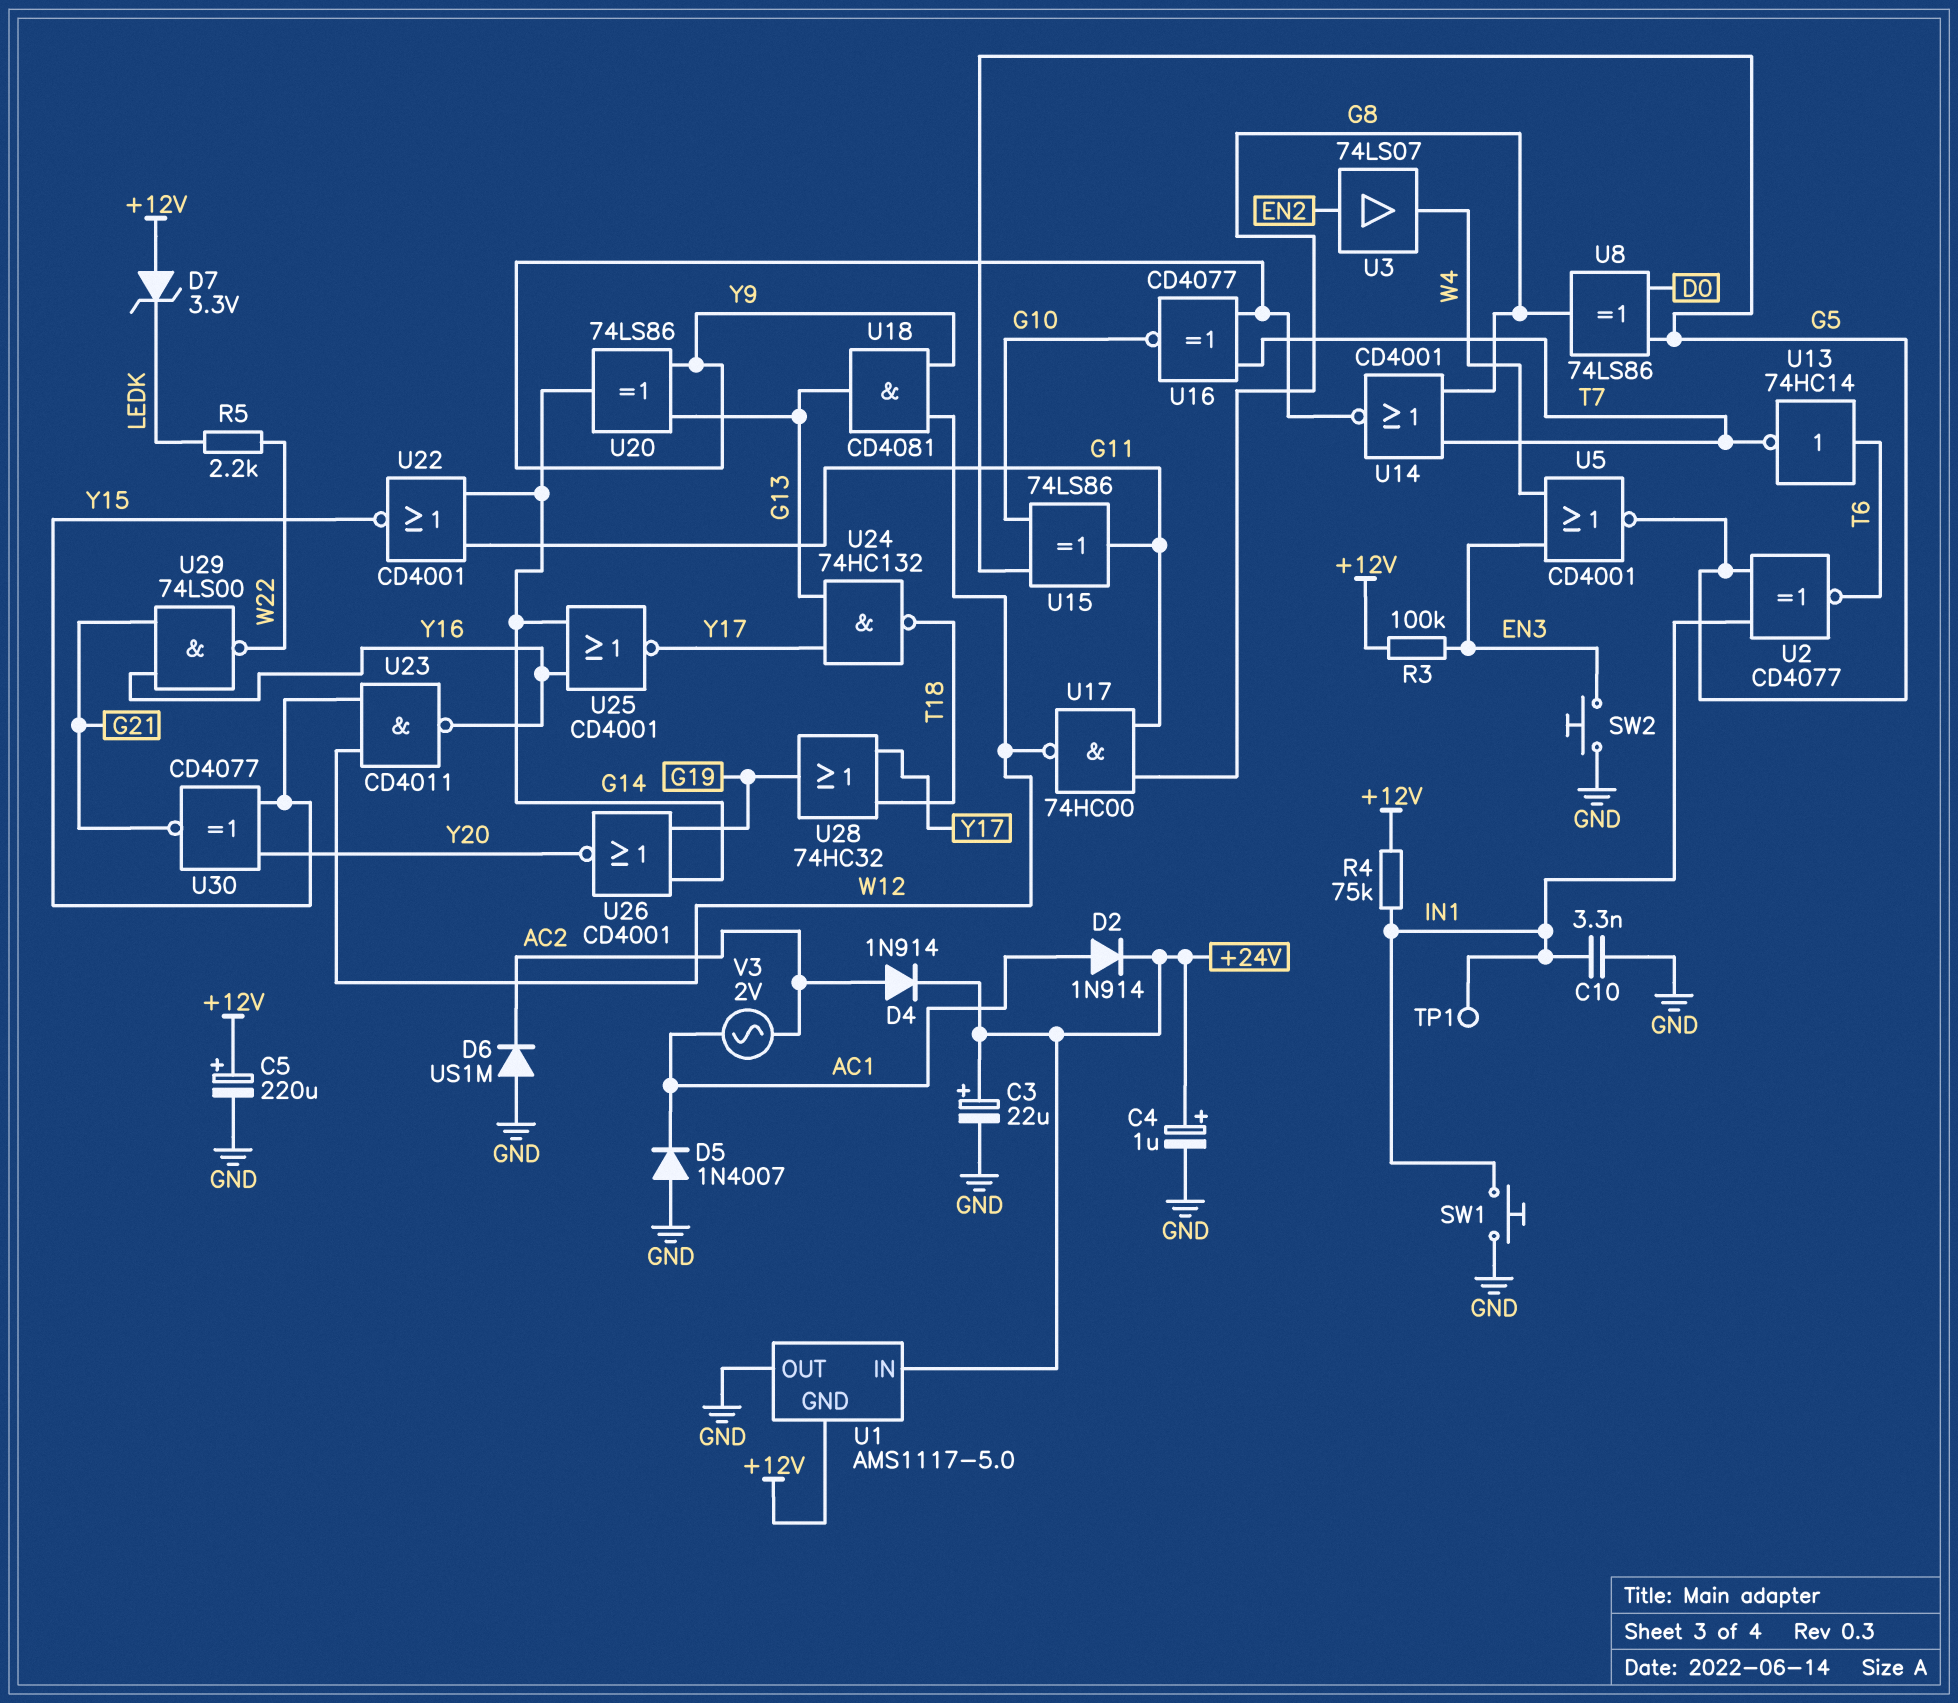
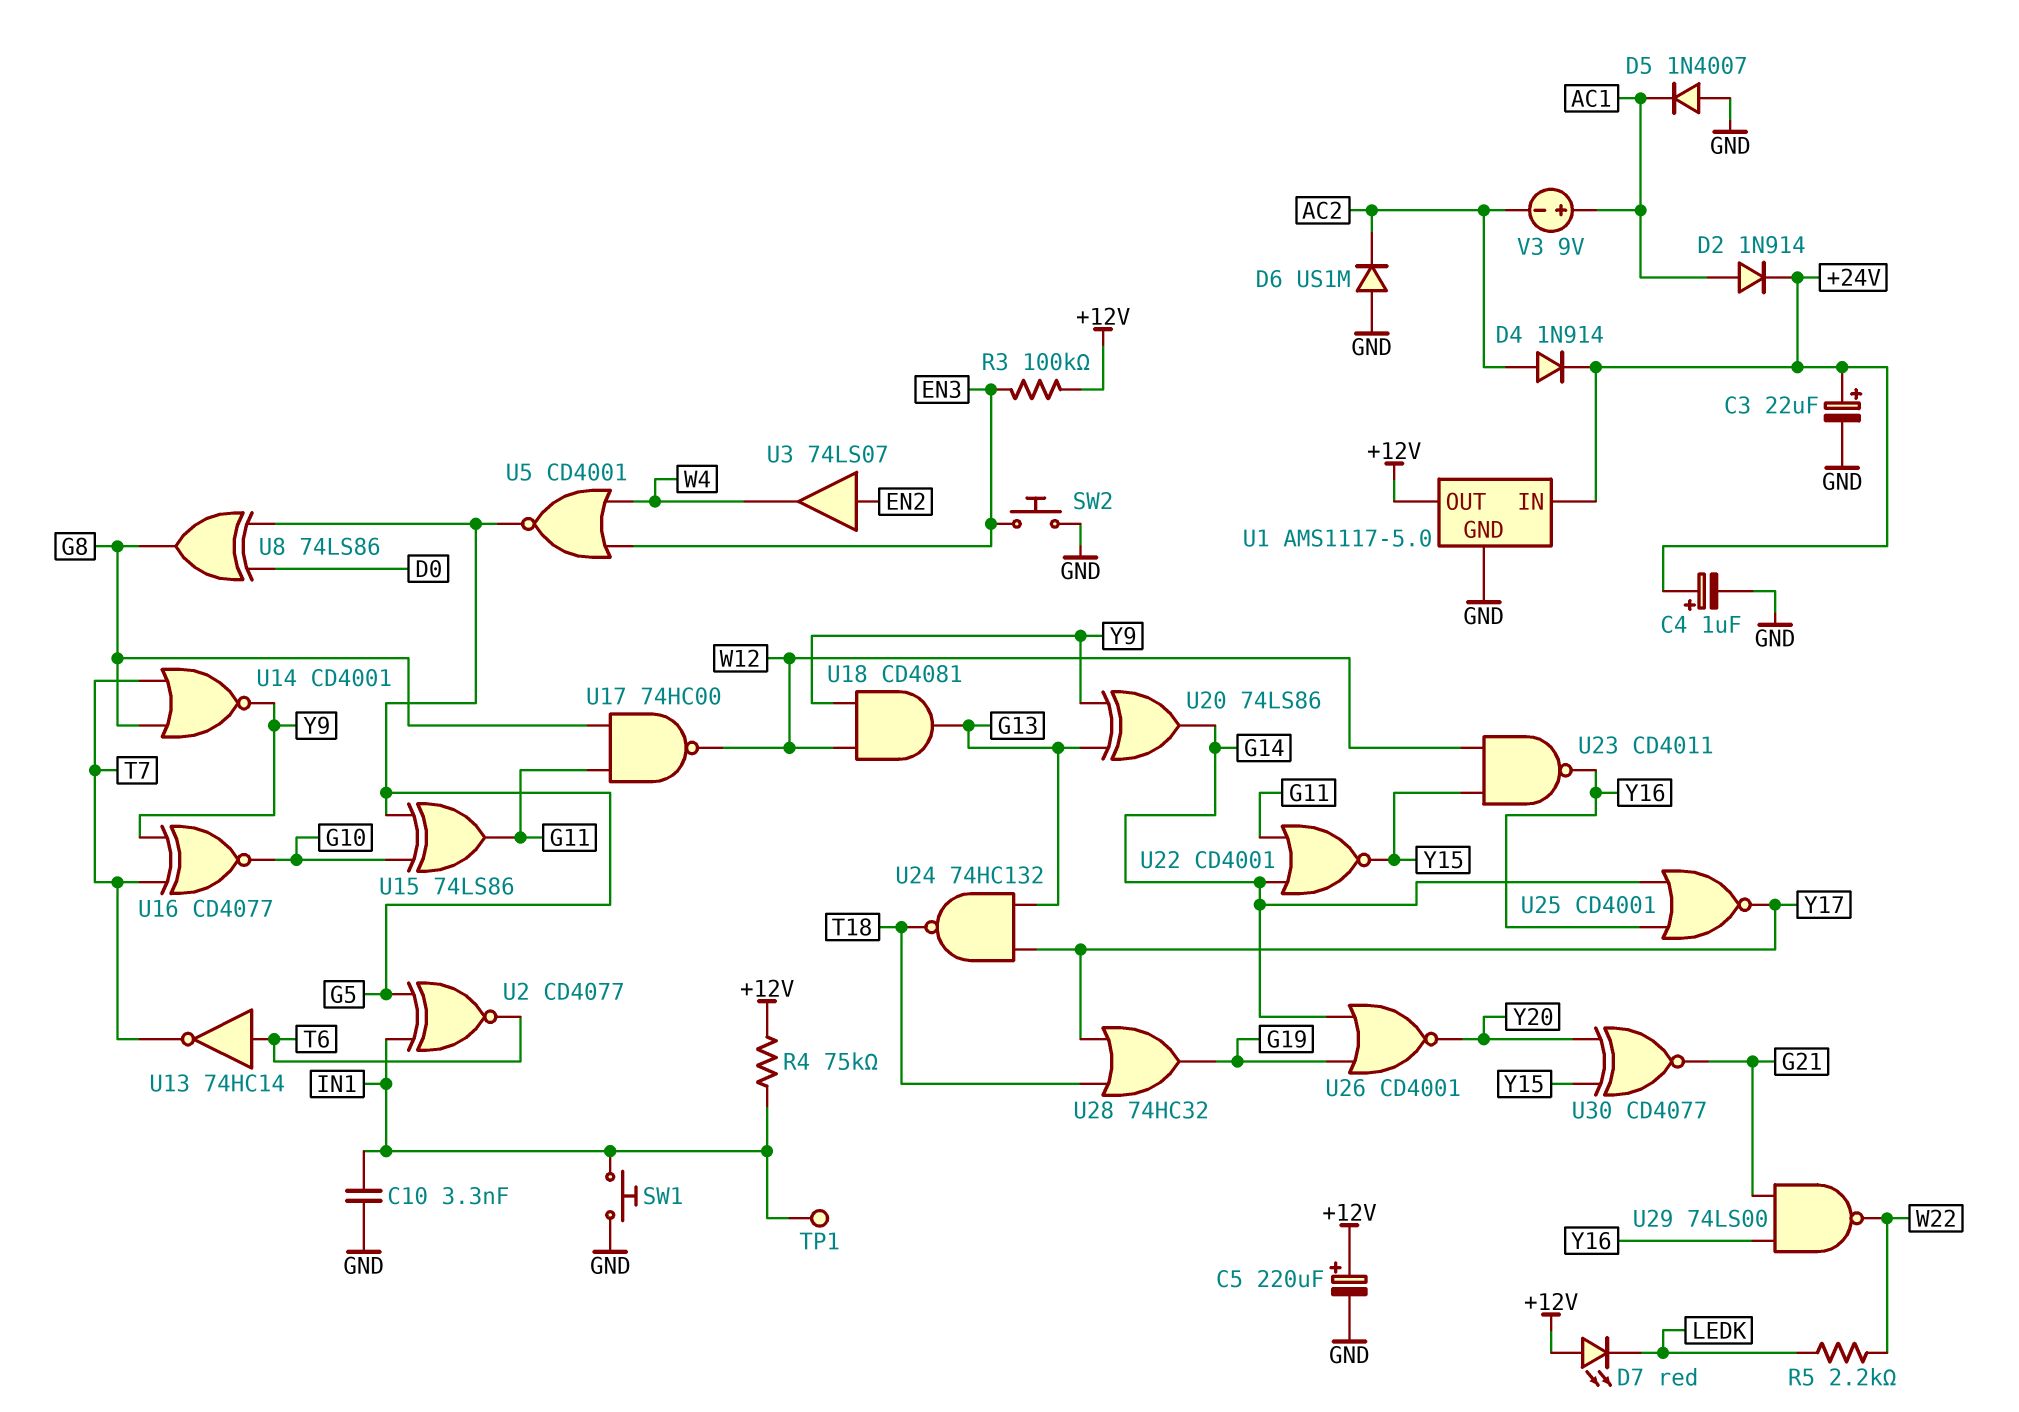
D7: zener 3.3V (A +12V, K LEDK) -> LED red (A +12V, K LEDK)
U1 pin GND: +12V -> GND
U1 pin OUT: GND -> +12V
V3: AC 2V (AC1, AC2) -> 9V (plus AC1, minus AC2)

